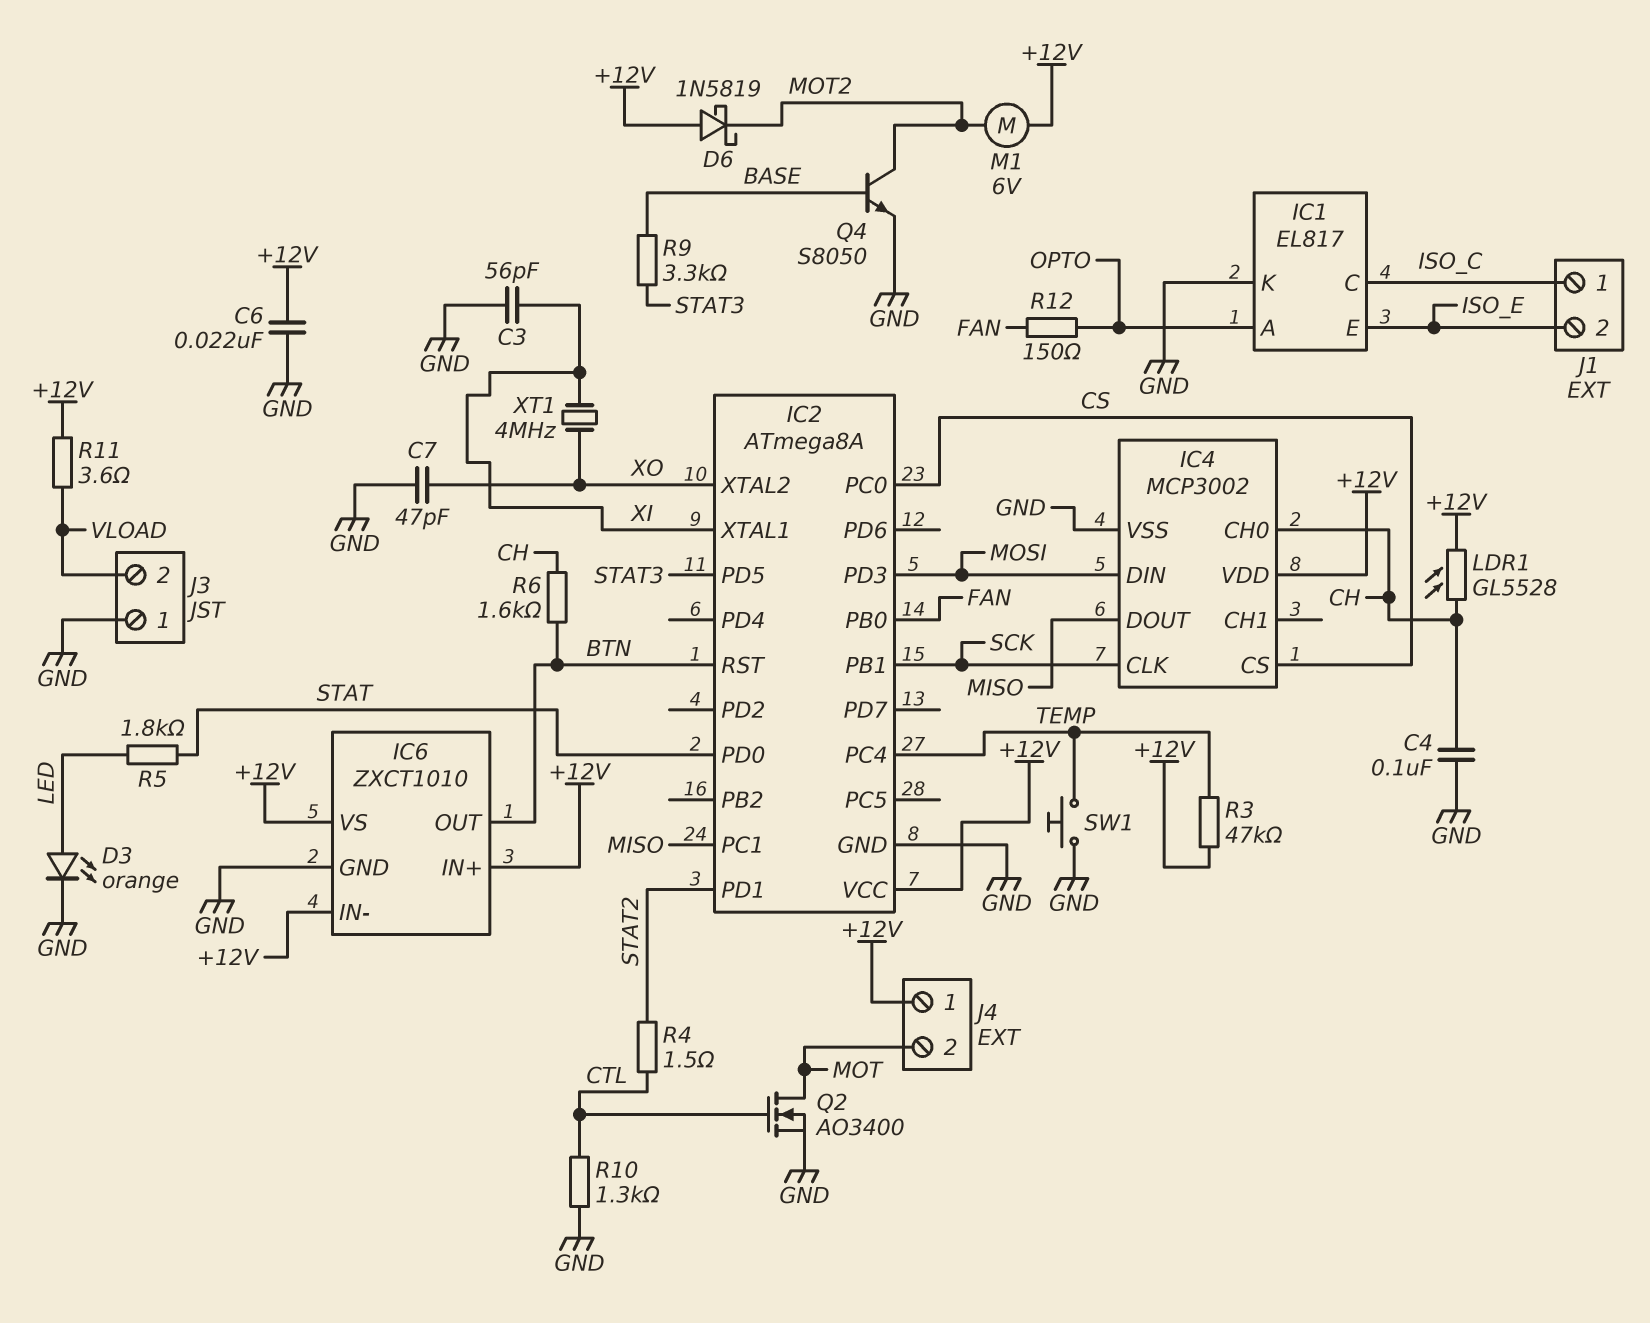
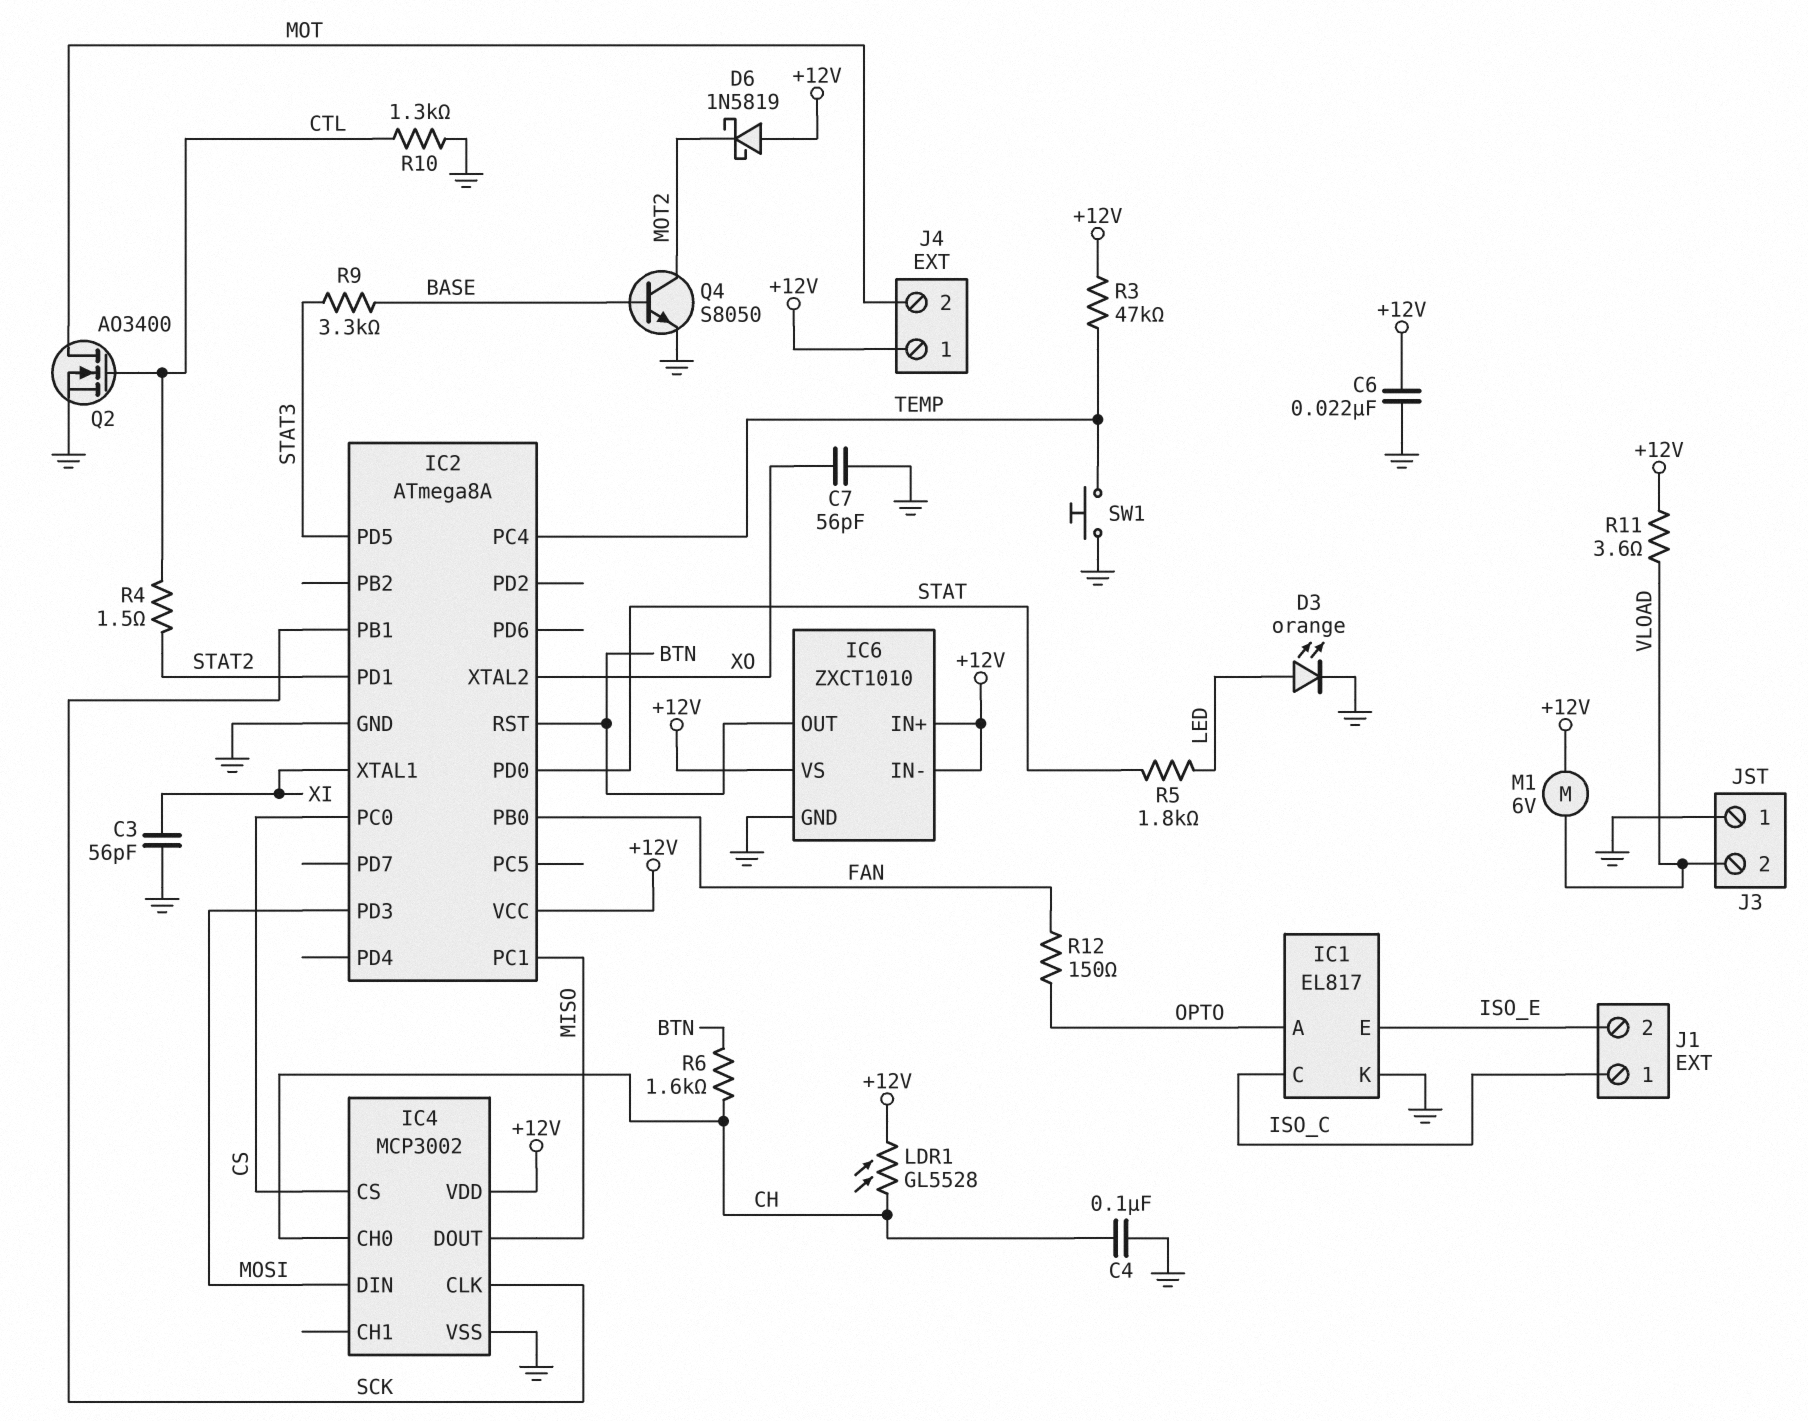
C7: 47pF (GND, XO) -> 56pF (GND, XO)
M1: motor 6V (+12V, MOT2) -> motor 6V (+12V, VLOAD)
XT1: 4MHz (XI, XO) -> none

